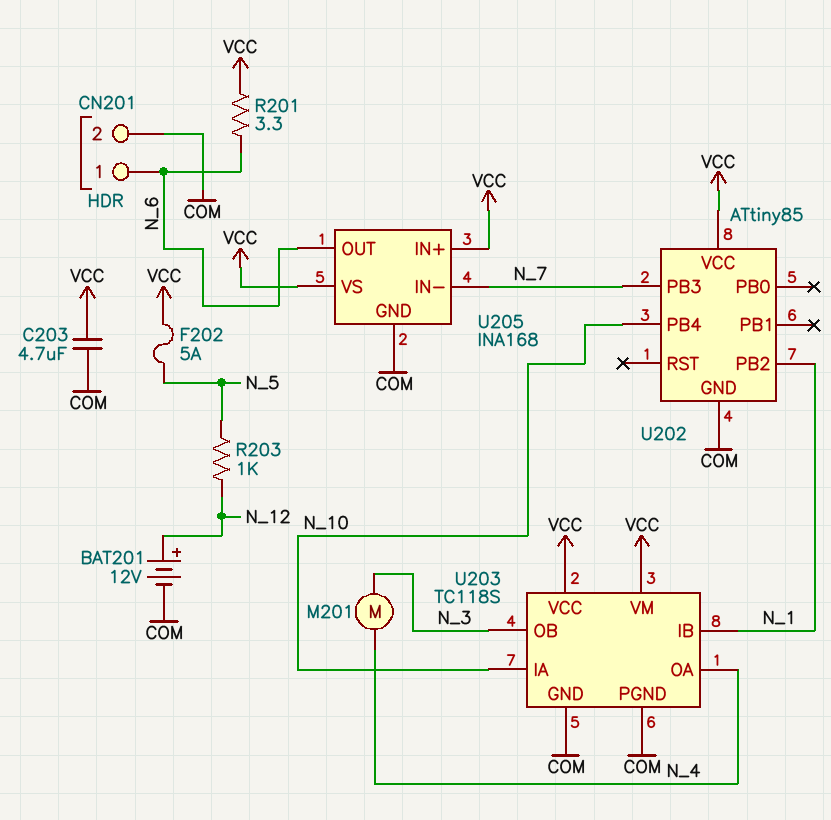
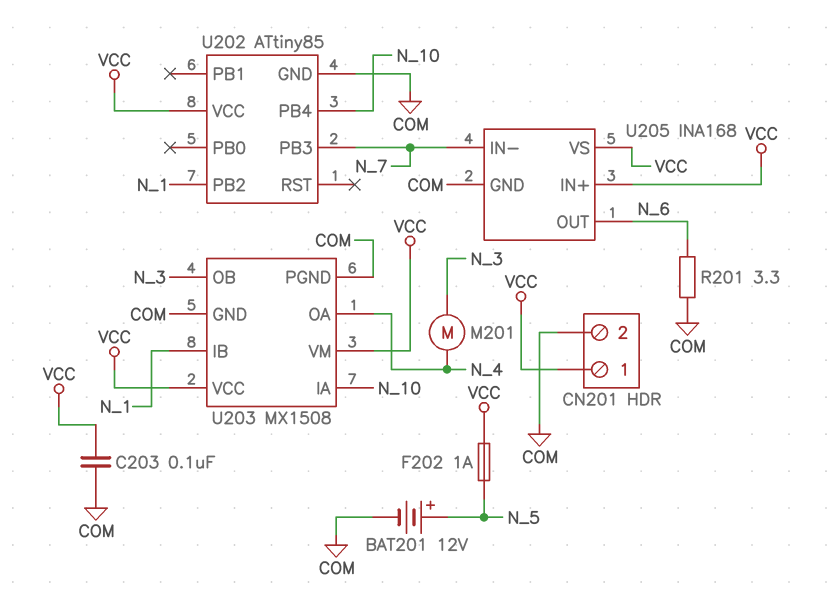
BAT201: 12V (plus N_12, minus COM) -> 12V (plus N_5, minus COM)
C203: 4.7uF (COM, VCC) -> 100nF (COM, VCC)
CN201 pin 1: N_6 -> VCC
F202: 5A (N_5, VCC) -> 1A (N_5, VCC)
R201: 3.3 (N_6, VCC) -> 3.3 (COM, N_6)
R203: 1k (N_5, N_12) -> none
U203: TC118S -> MX1508

